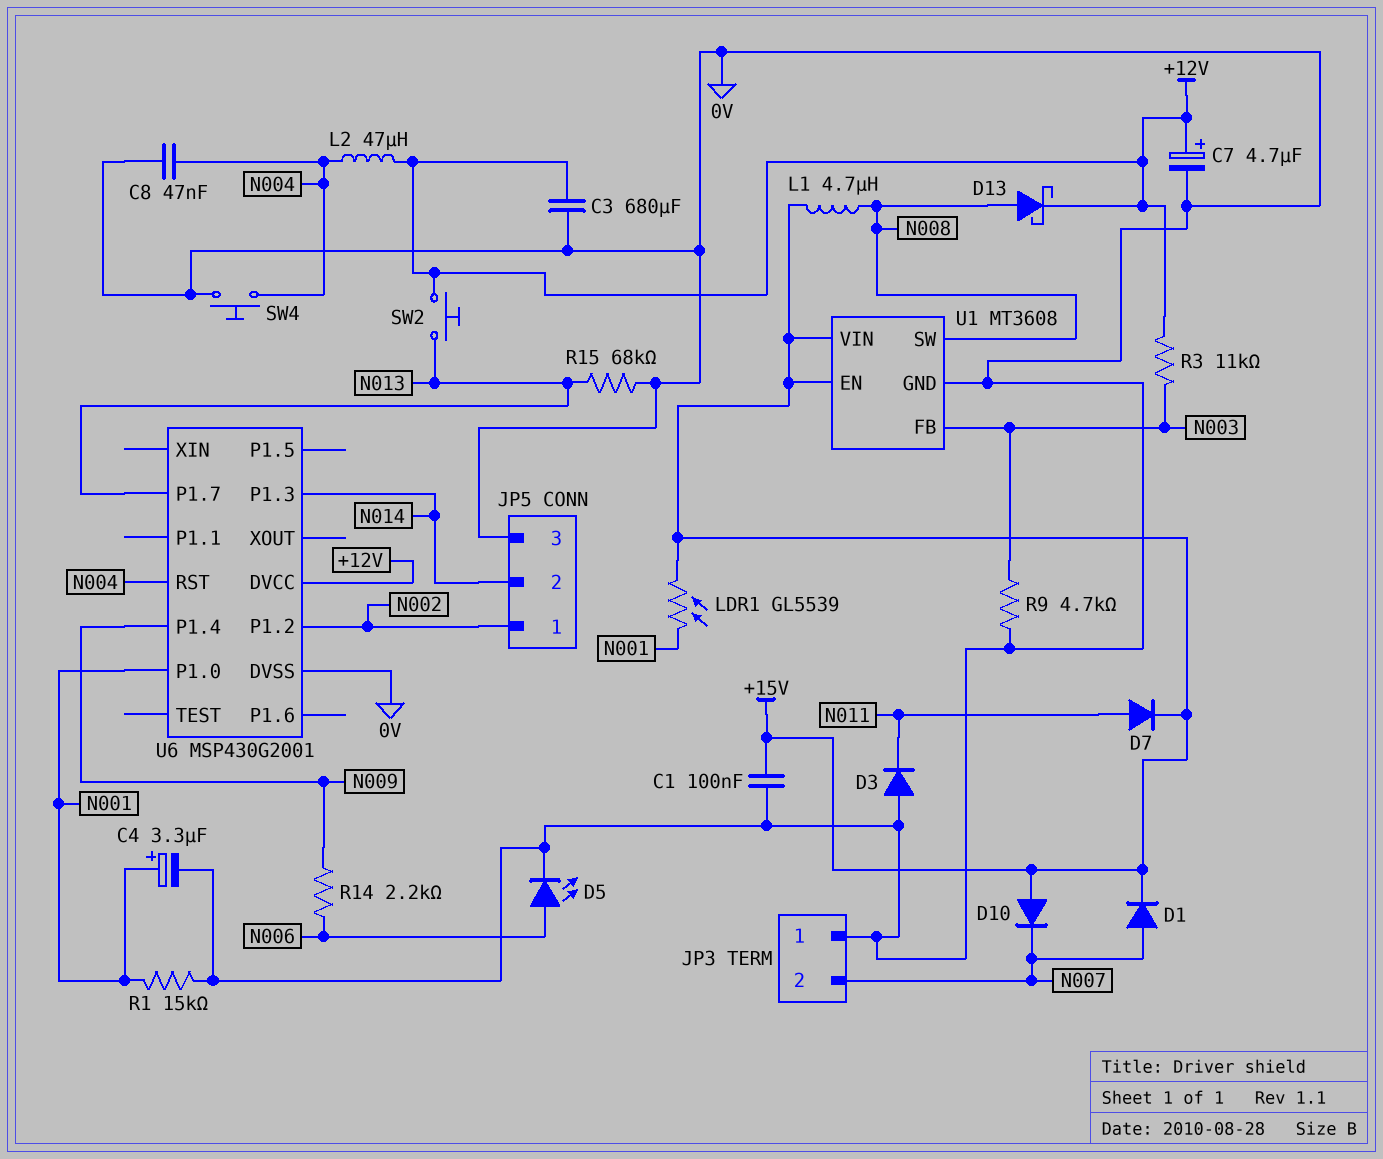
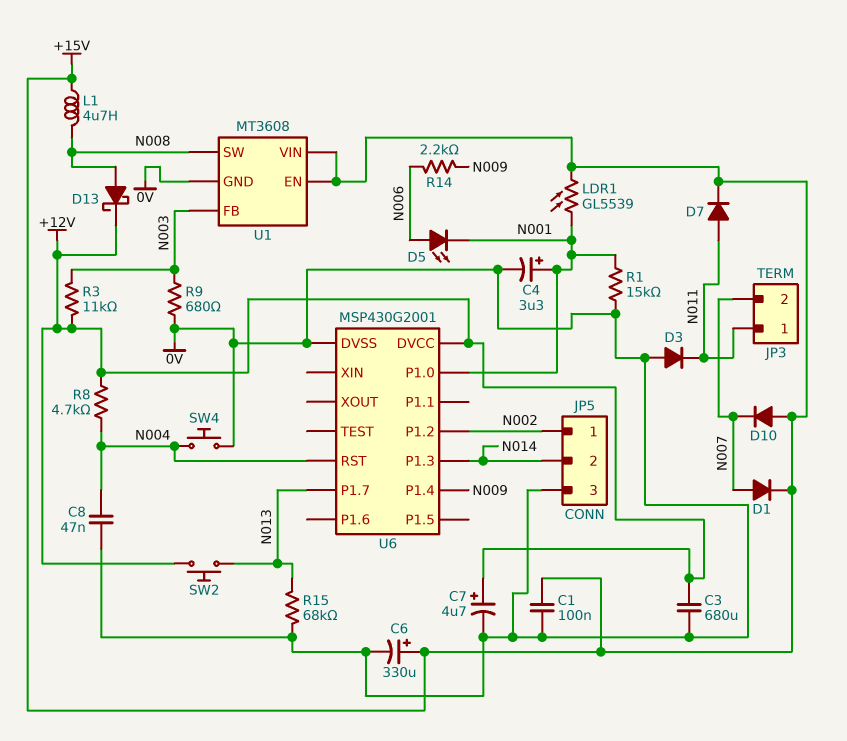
C6: none -> 330uF (plus +15V, minus 0V)
D5: LED (A N006, K 0V) -> LED (A N006, K N001)
JP3 pin 1: 0V -> N011
L2: 47uH (+12V, N004) -> none
R8: none -> 4.7k (+12V, N004)
R9: 4.7k (0V, N003) -> 680 (0V, N003)

